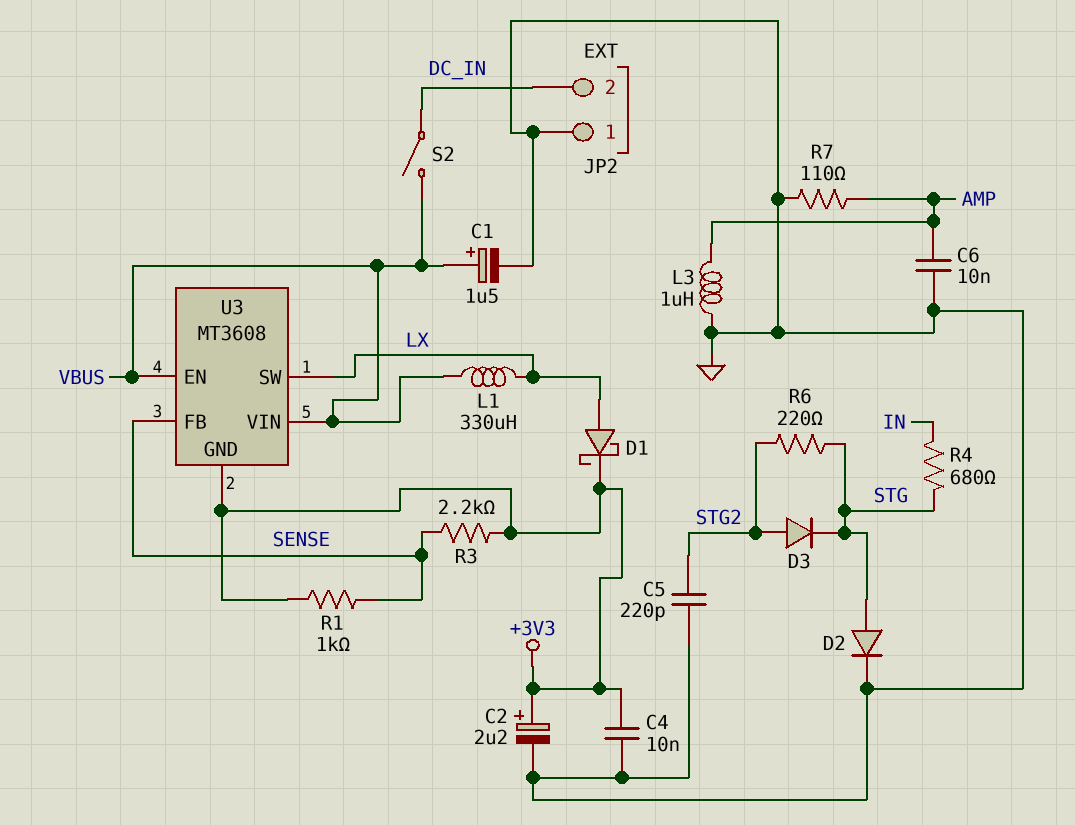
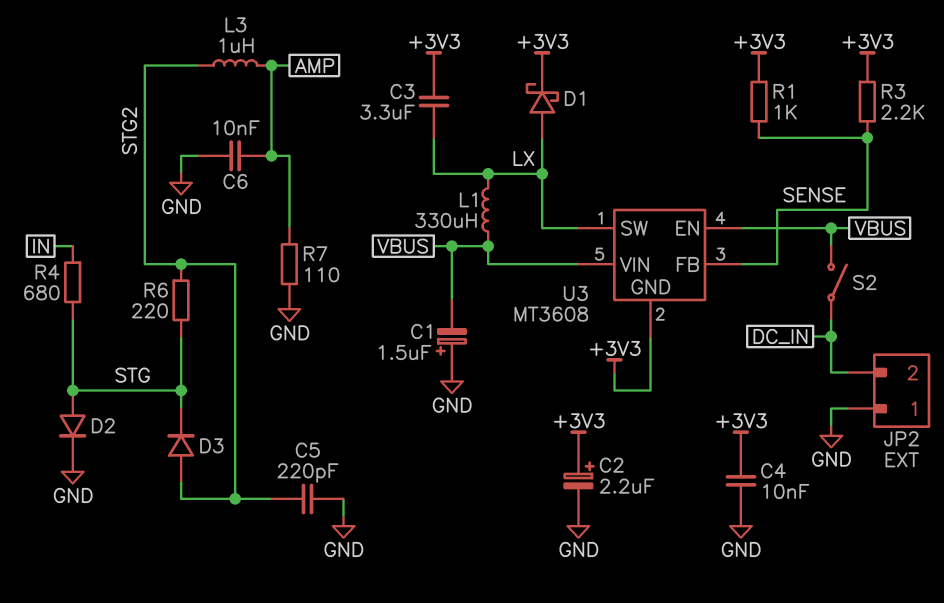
C1: 1.5uF (plus VBUS, minus GND) -> 1.5uF (plus GND, minus VBUS)
C3: none -> 3.3uF (+3V3, LX)
L3: 1uH (AMP, GND) -> 1uH (AMP, STG2)

